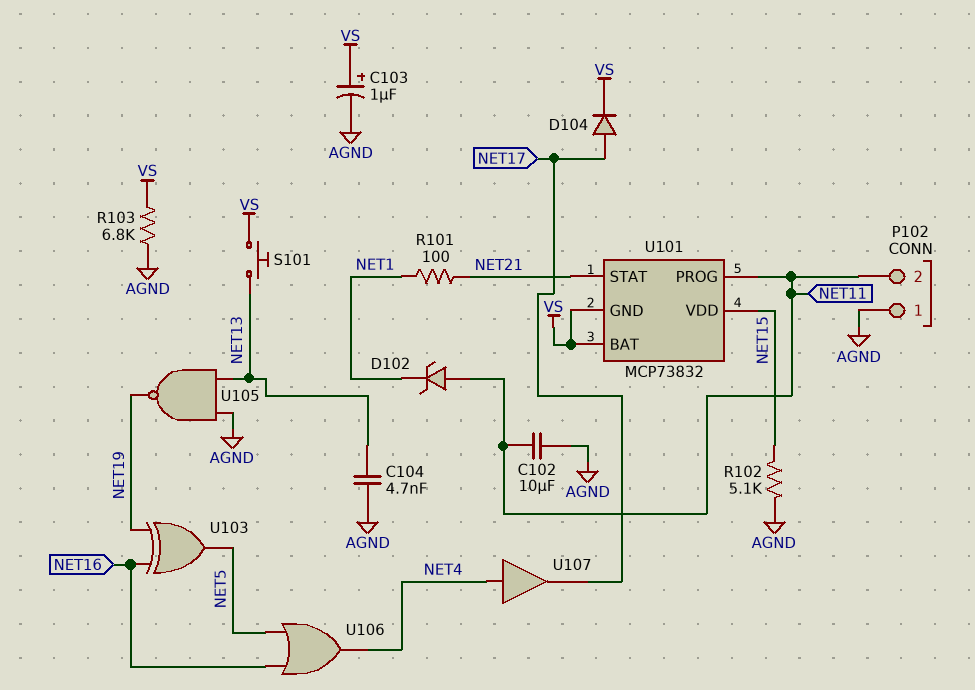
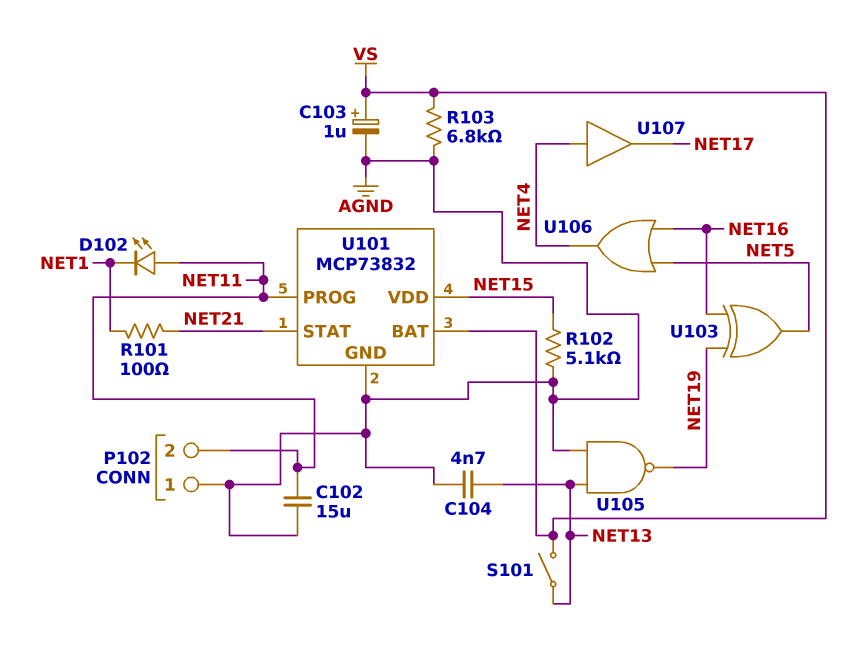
C102: 10uF (AGND, NET11) -> 15uF (AGND, NET11)
D102: zener (A NET11, K NET1) -> LED (A NET11, K NET1)
D104: diode (A NET17, K VS) -> none
S101: button (NET13, VS) -> switch (NET13, VS)
U101 pin GND: VS -> AGND

